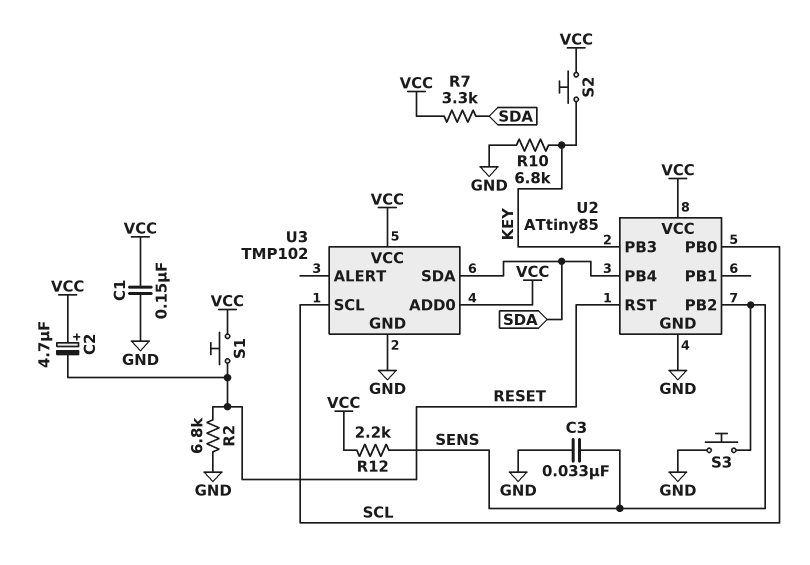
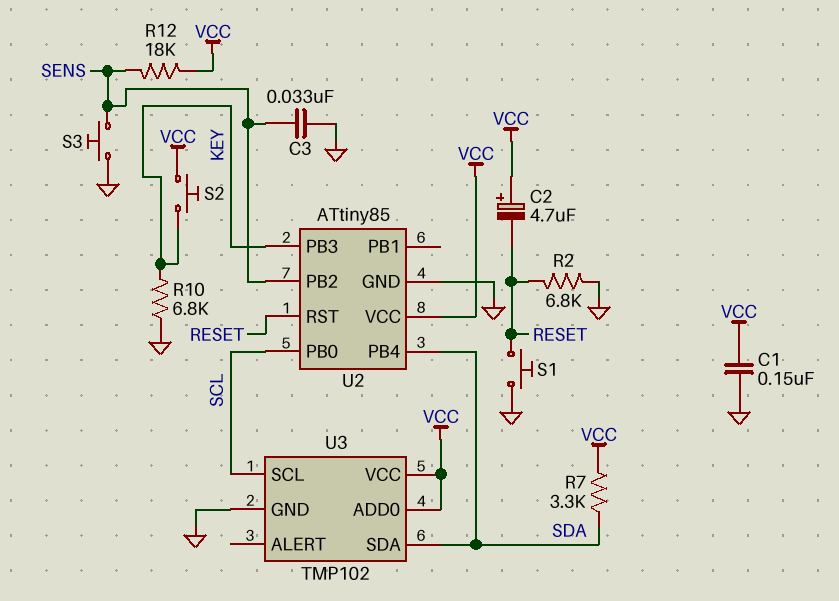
R12: 2.2k (SENS, VCC) -> 18k (SENS, VCC)
S1: button (RESET, VCC) -> button (GND, RESET)

